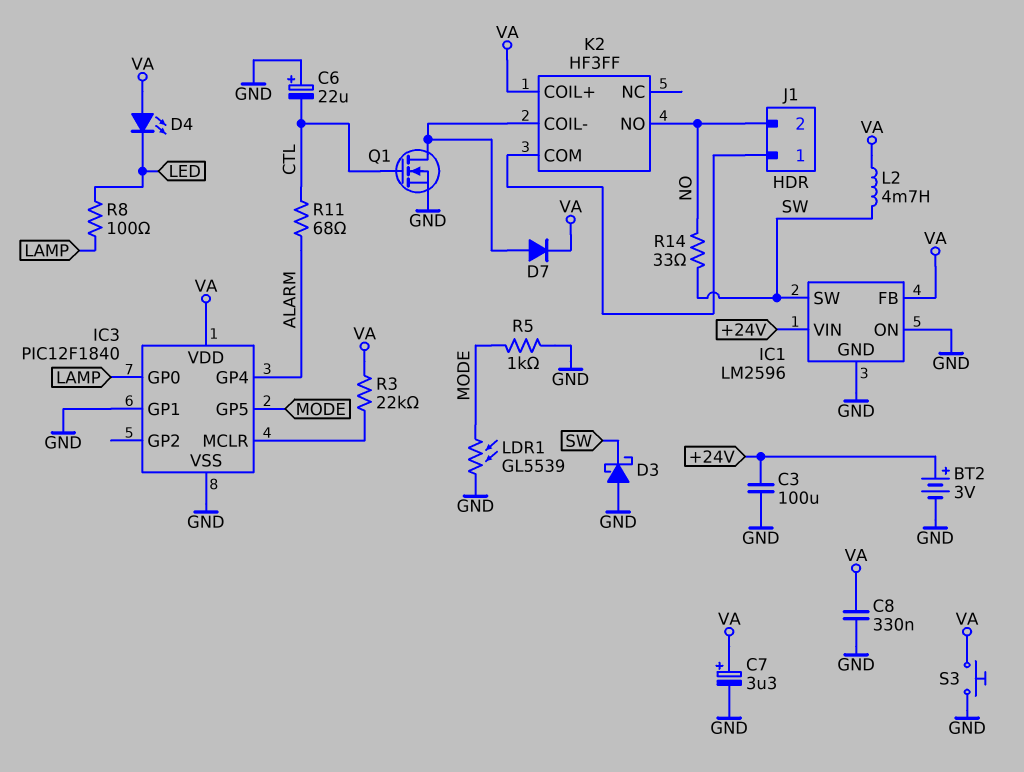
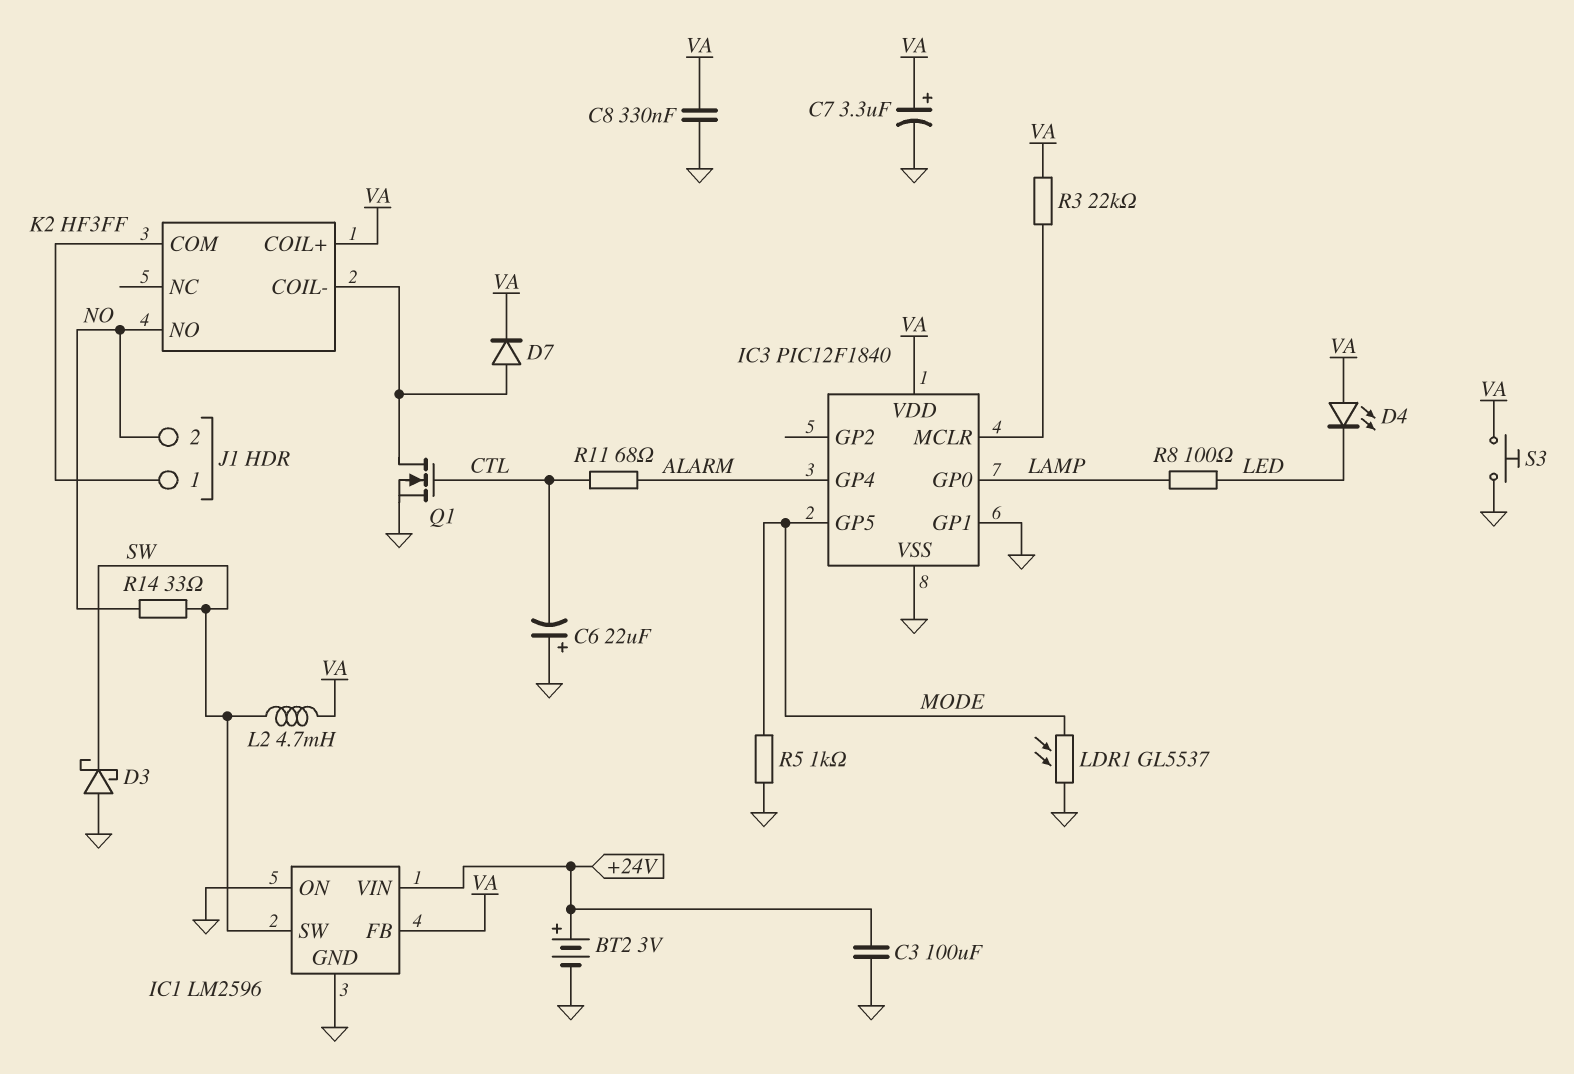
LDR1: GL5539 (GND, MODE) -> GL5537 (GND, MODE)

